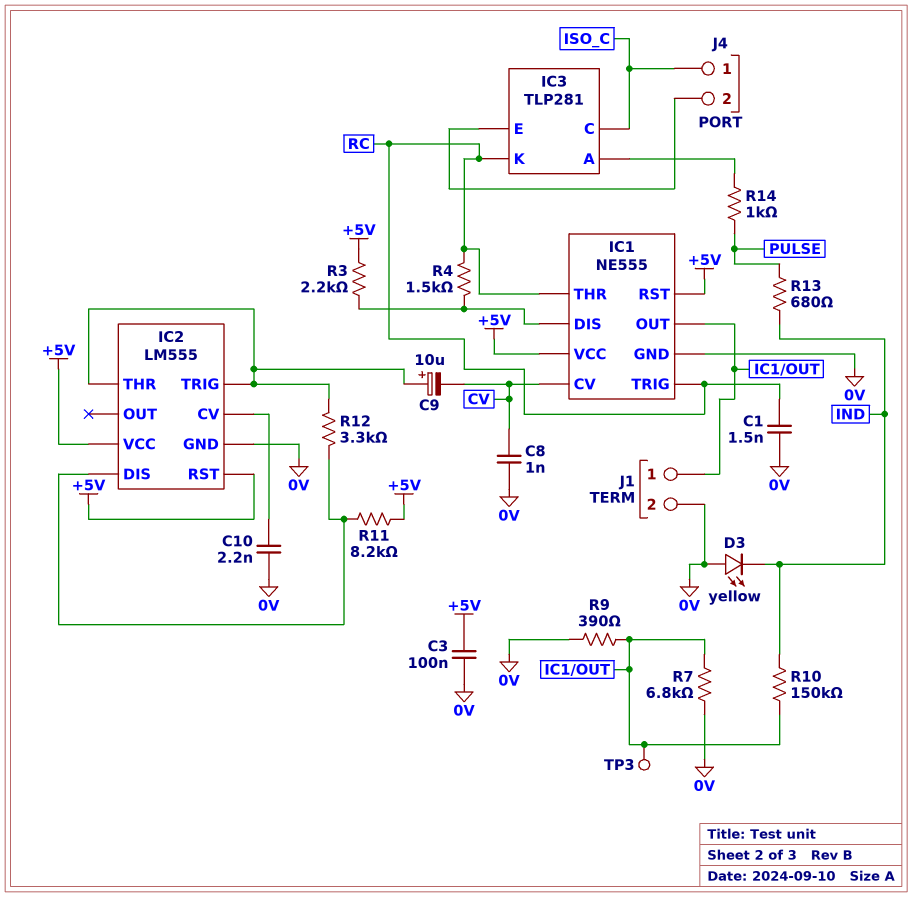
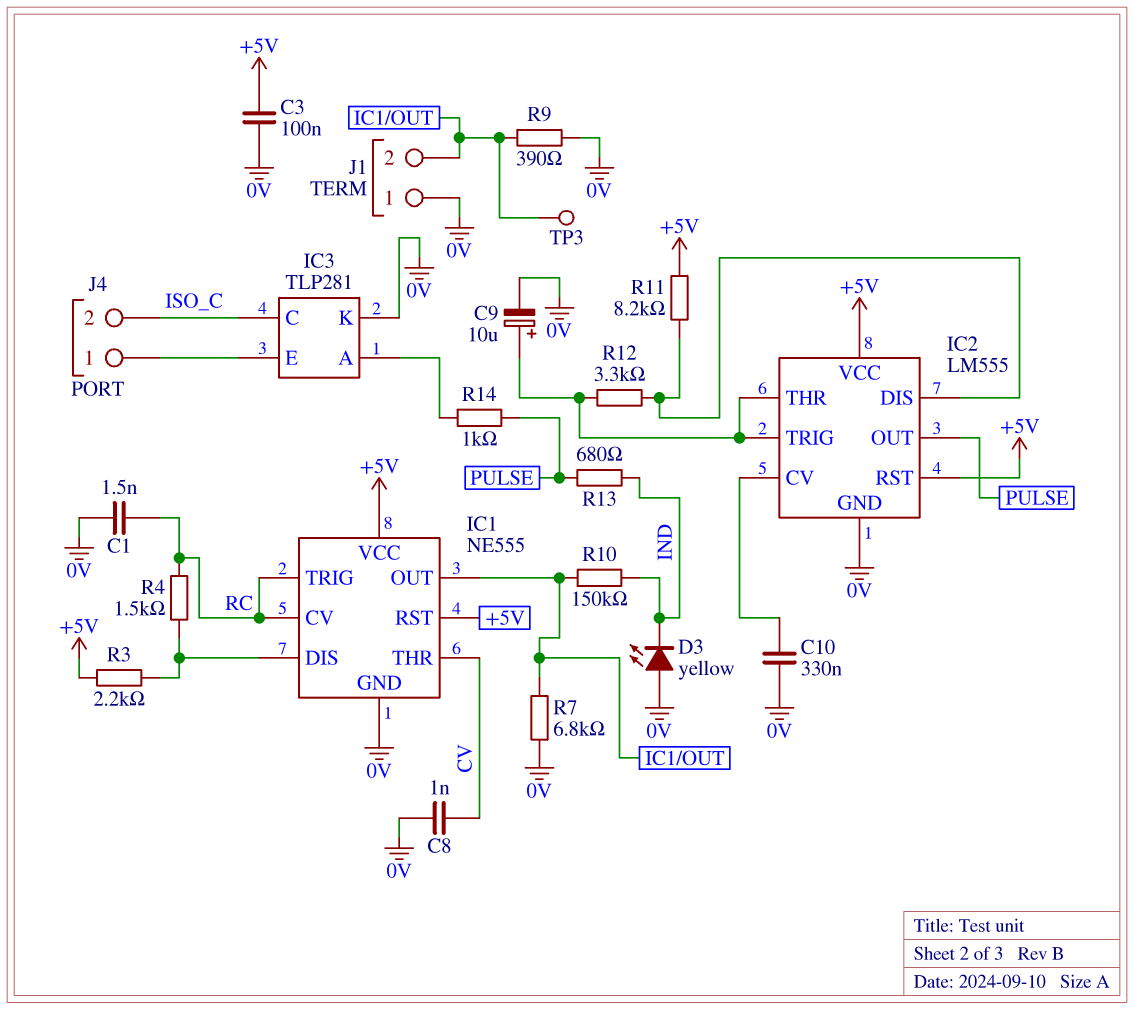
C9: 10uF (plus IC2/THR, minus CV) -> 10uF (plus IC2/THR, minus 0V)
C10: 2.2nF (0V, IC2/CV) -> 330nF (0V, IC2/CV)
IC1 pin CV: CV -> RC
IC1 pin THR: RC -> CV
IC2 pin OUT: none -> PULSE
IC3 pin K: RC -> 0V
J1 pin 1: IC1/OUT -> 0V
J1 pin 2: 0V -> IC1/OUT
J4 pin 1: ISO_C -> IC3/E
J4 pin 2: IC3/E -> ISO_C

